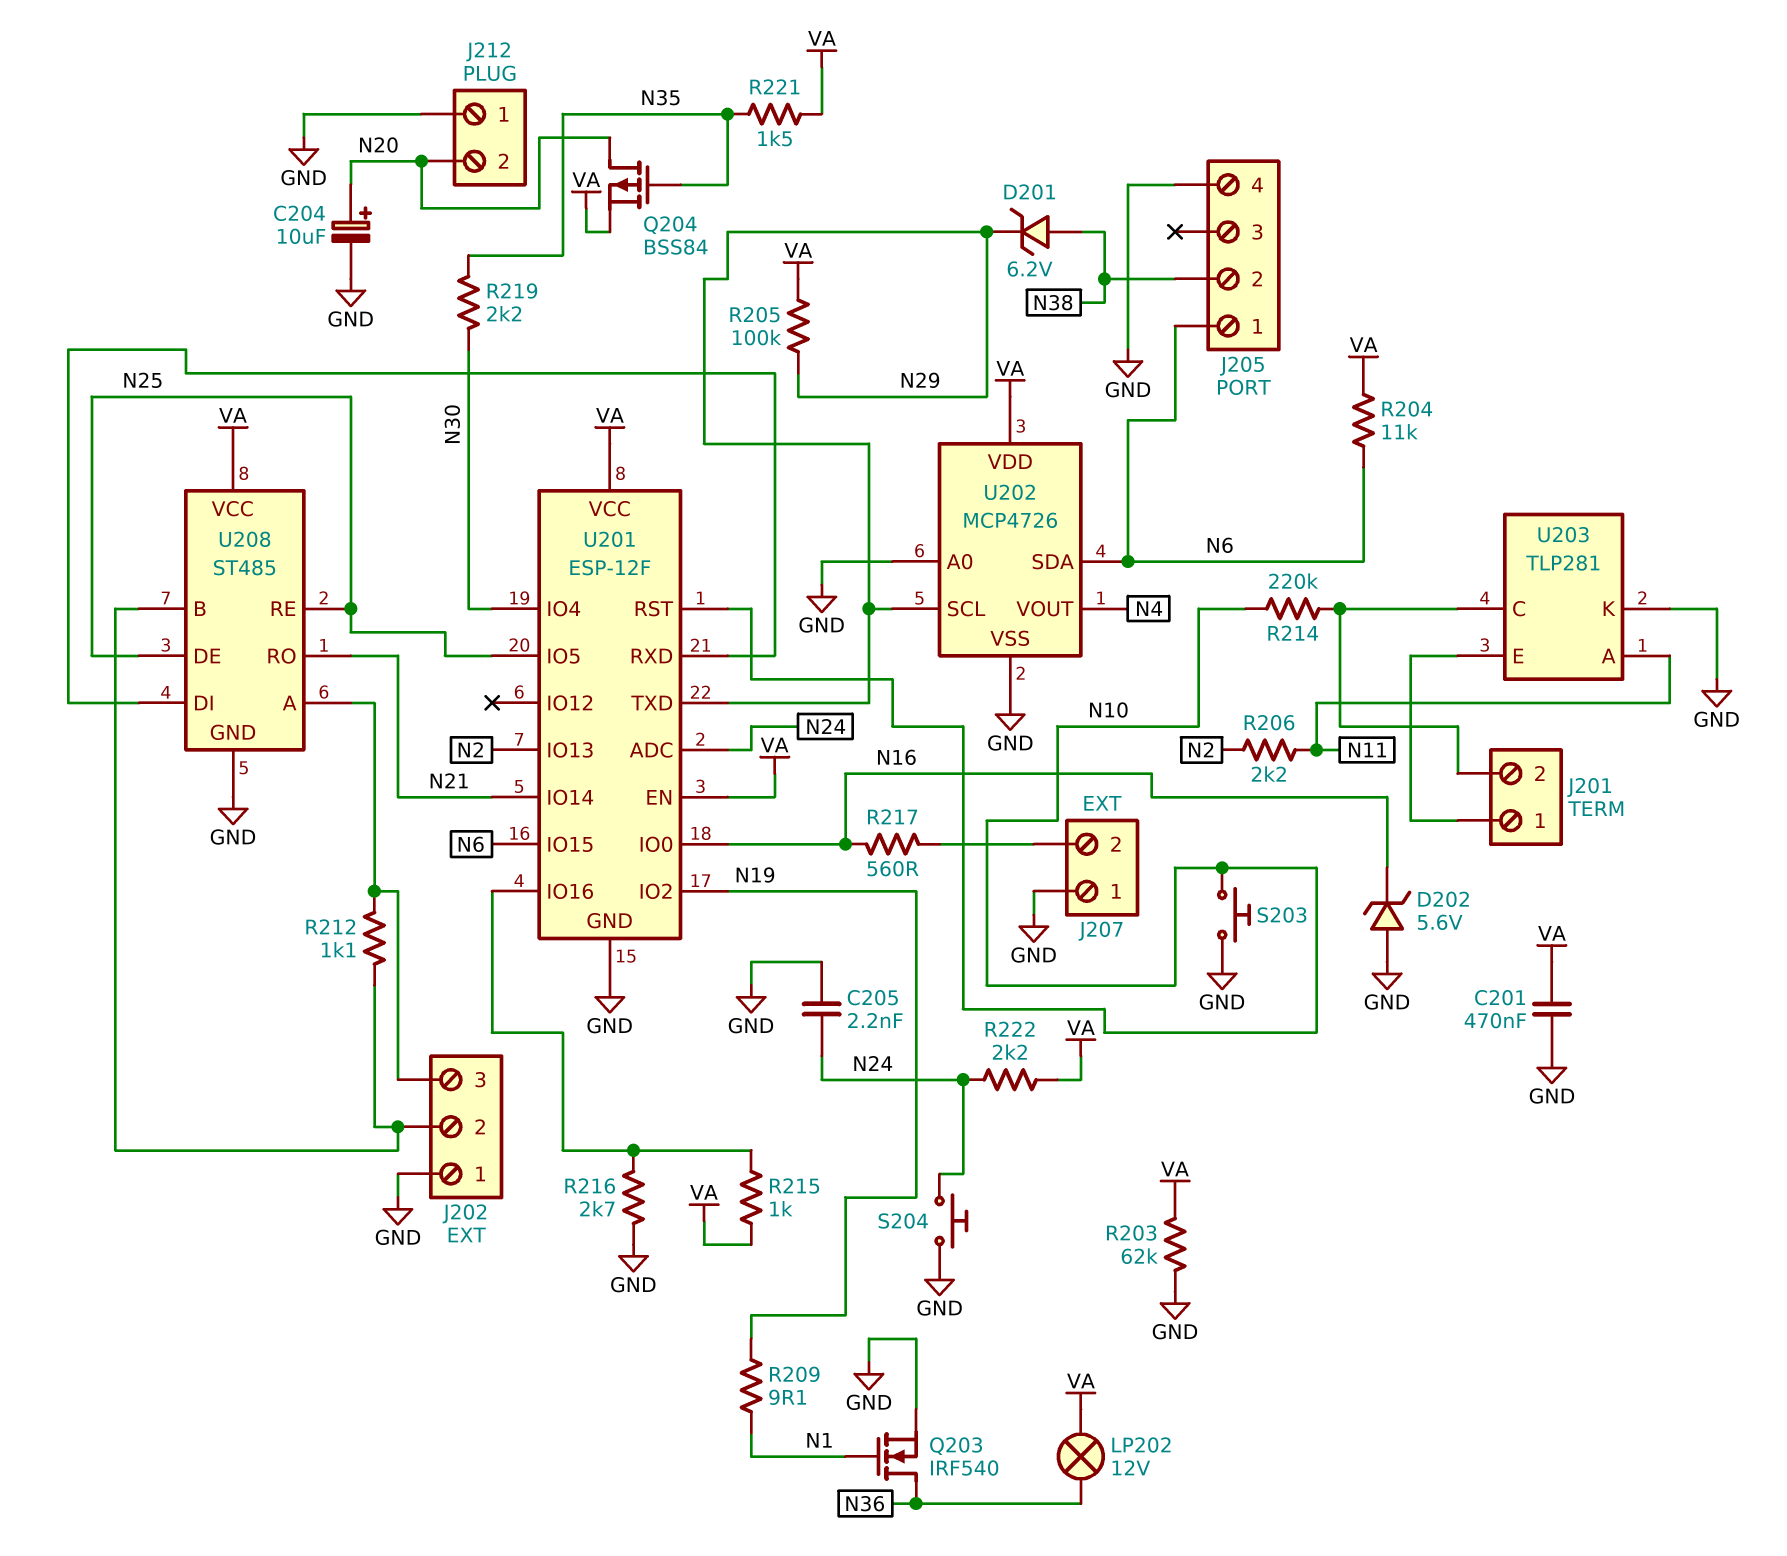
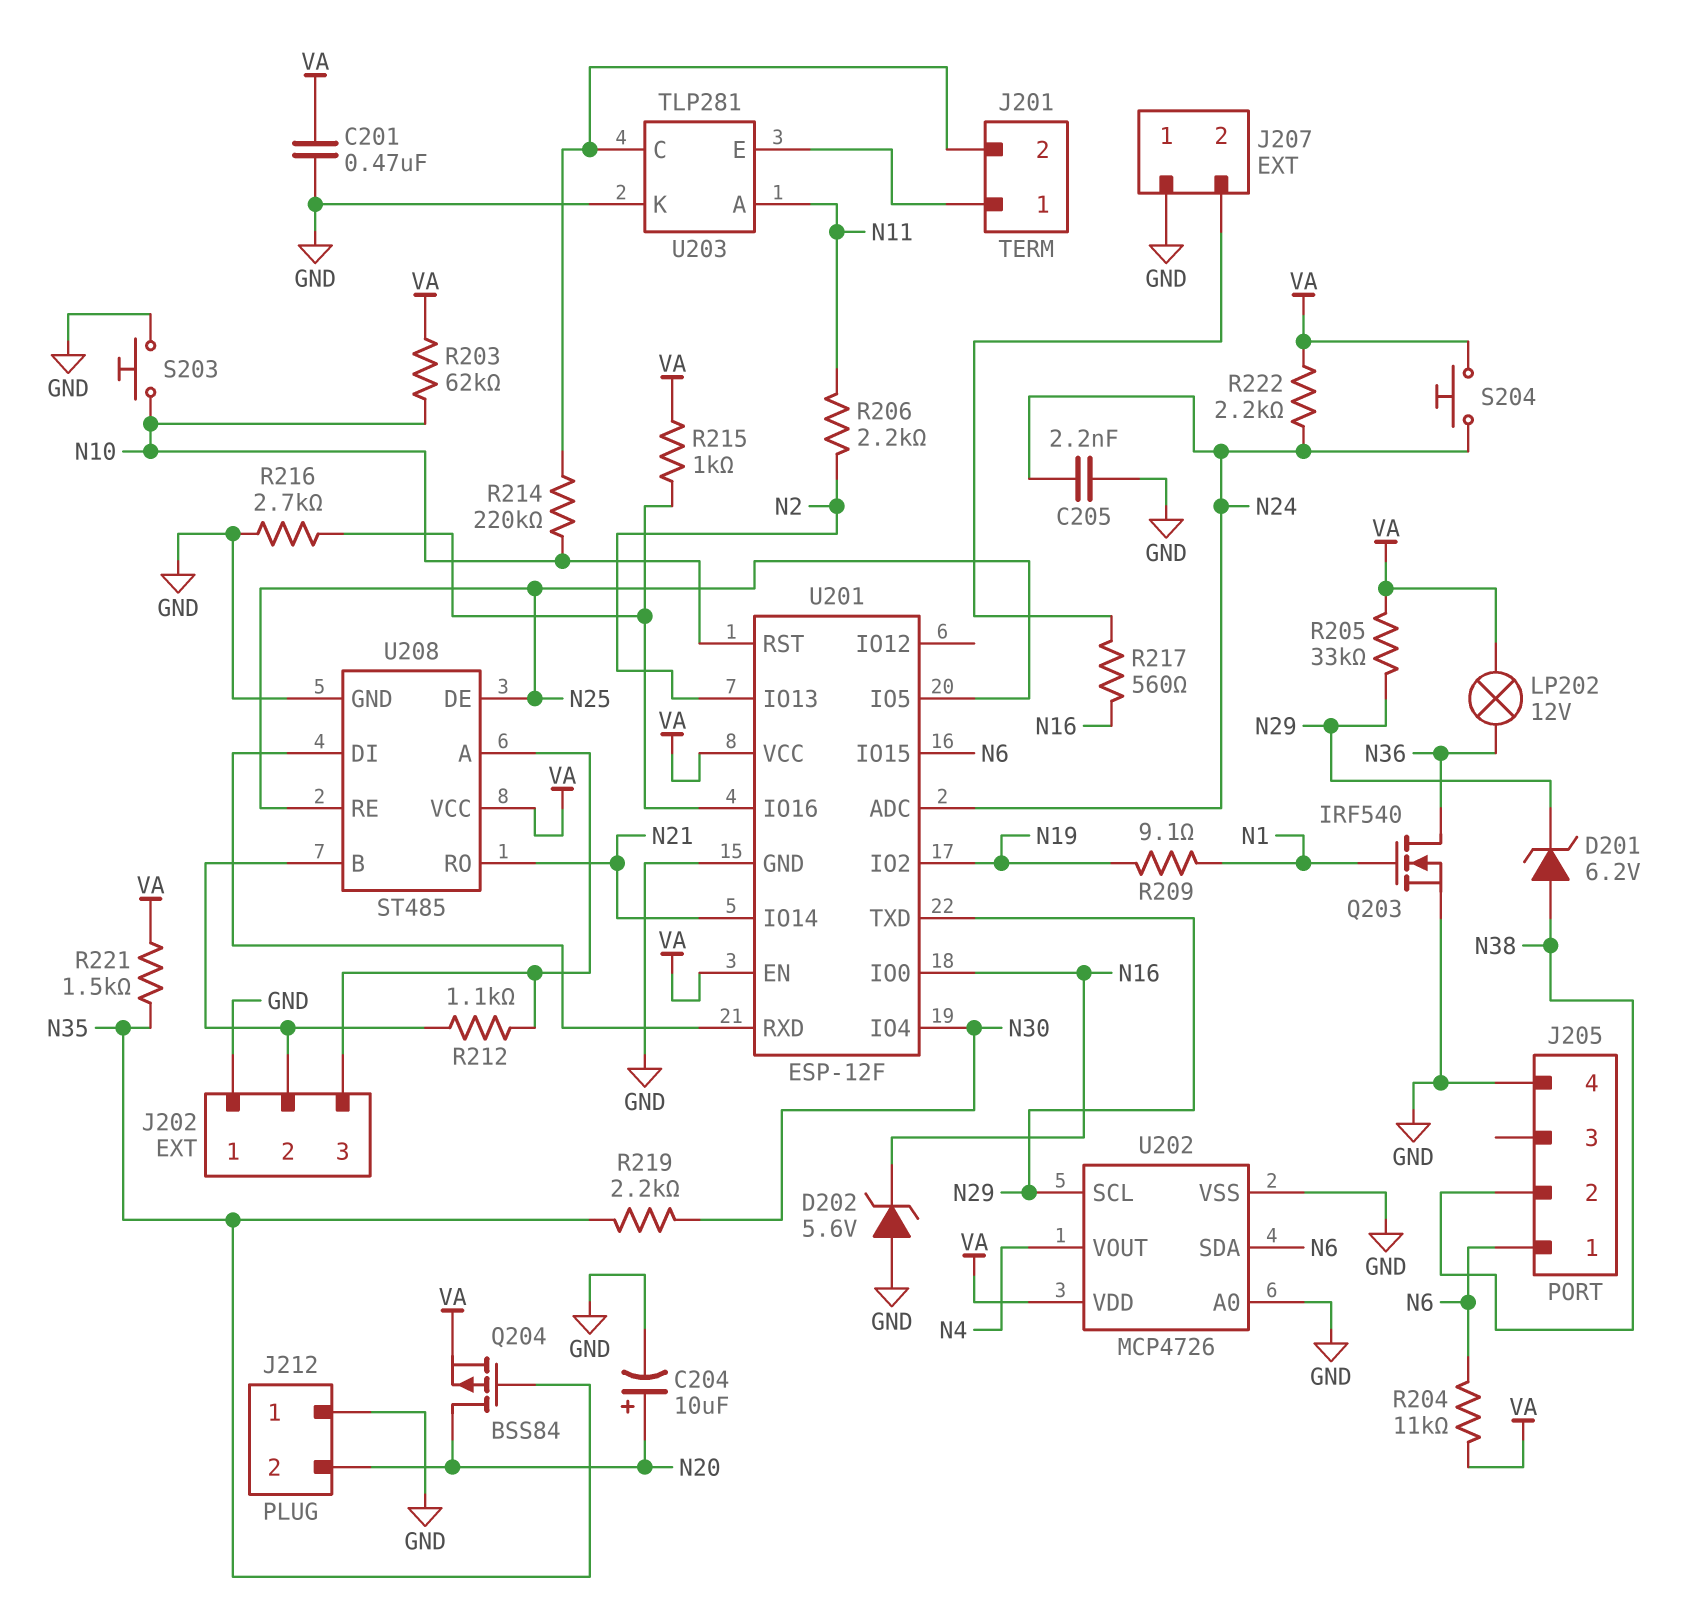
R203: 62k (GND, VA) -> 62k (N10, VA)
R205: 100k (N29, VA) -> 33k (N29, VA)
S204: button (GND, N24) -> button (N24, VA)

